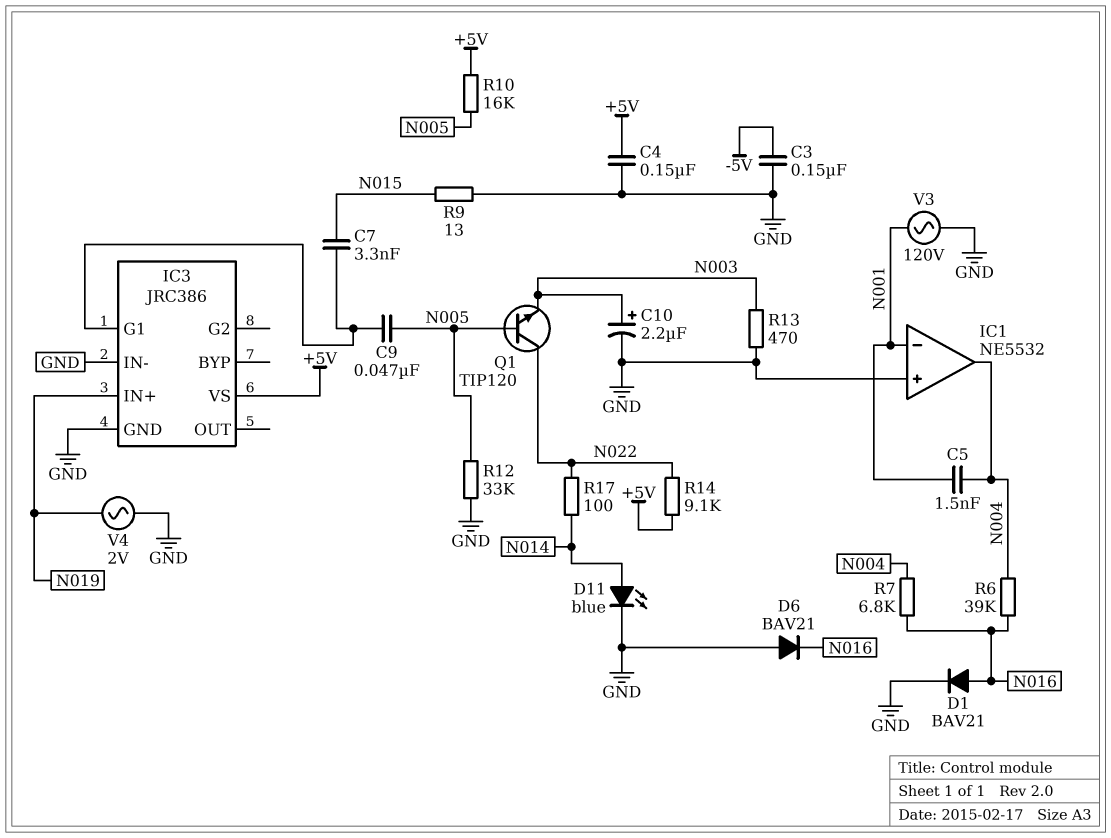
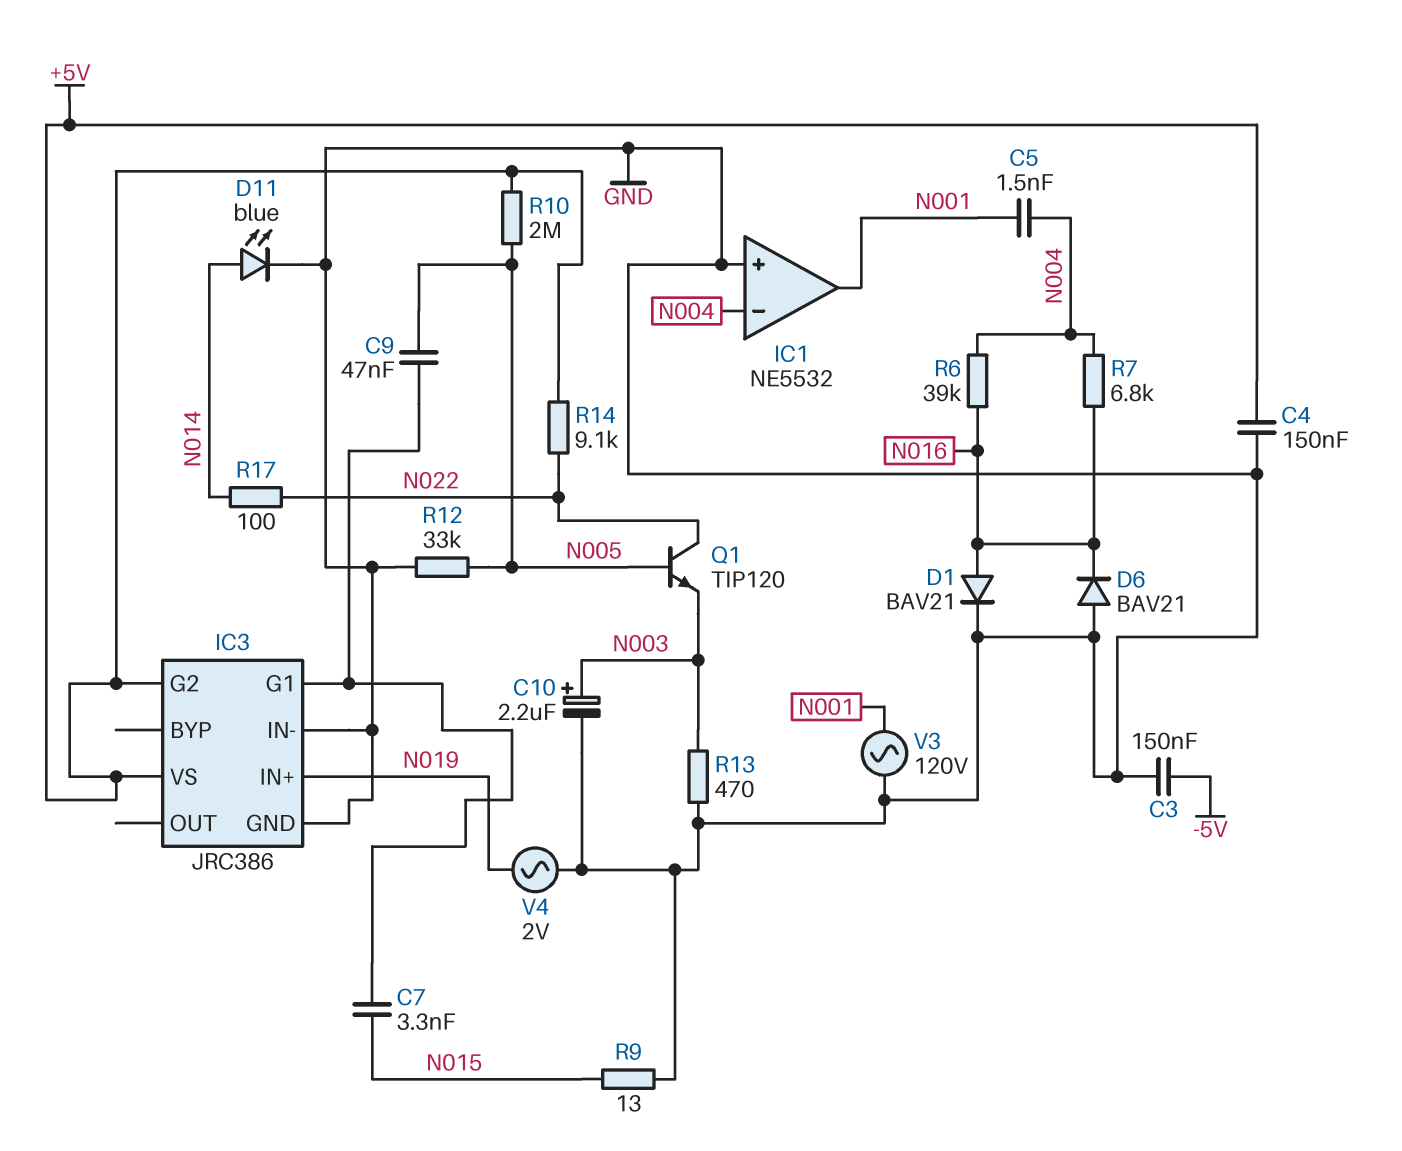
IC1 pin in-: N001 -> N004
IC1 pin out: N004 -> N001
IC3 pin G2: none -> +5V
R10: 16k (+5V, N005) -> 2M (+5V, N005)

